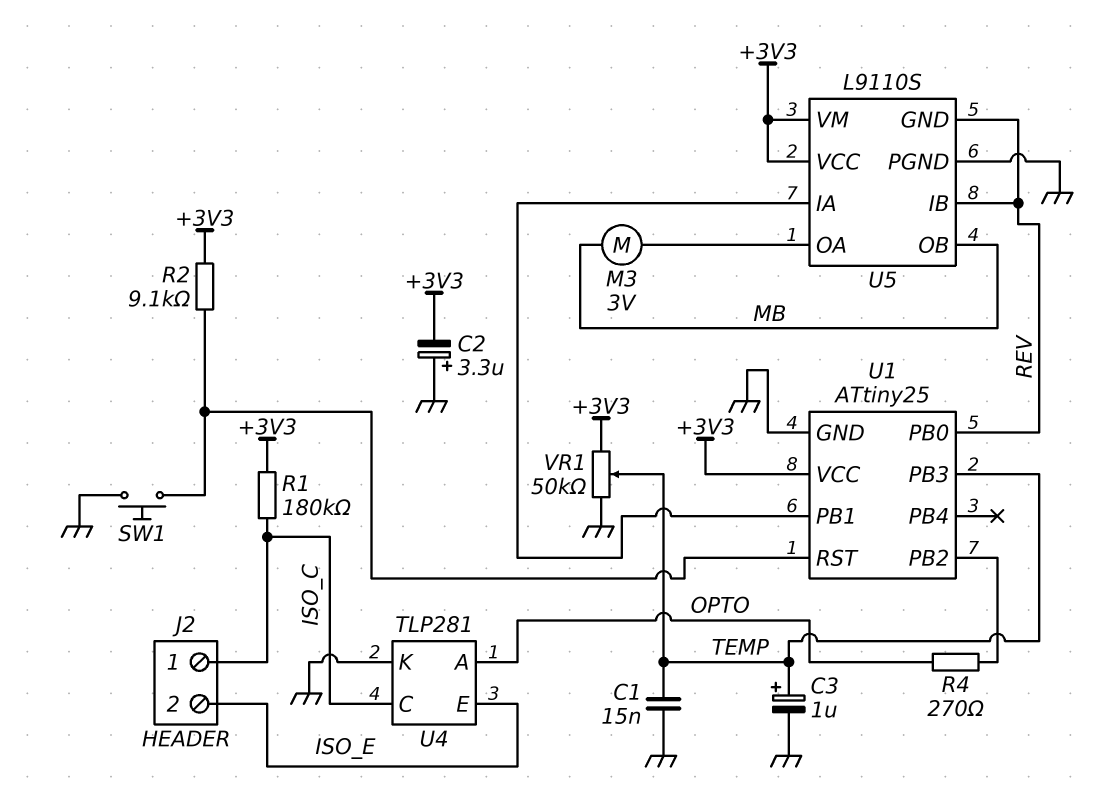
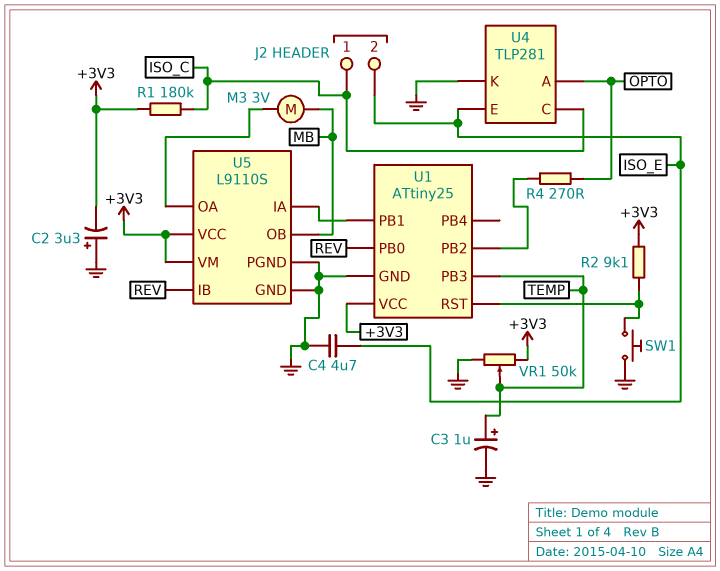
C1: 15nF (GND, TEMP) -> none
C4: none -> 4.7uF (GND, ISO_E)
U5 pin GND: REV -> GND

